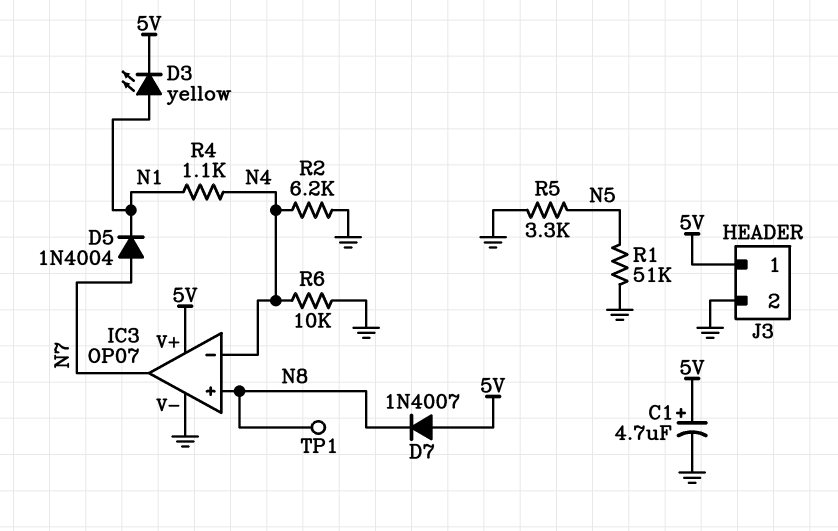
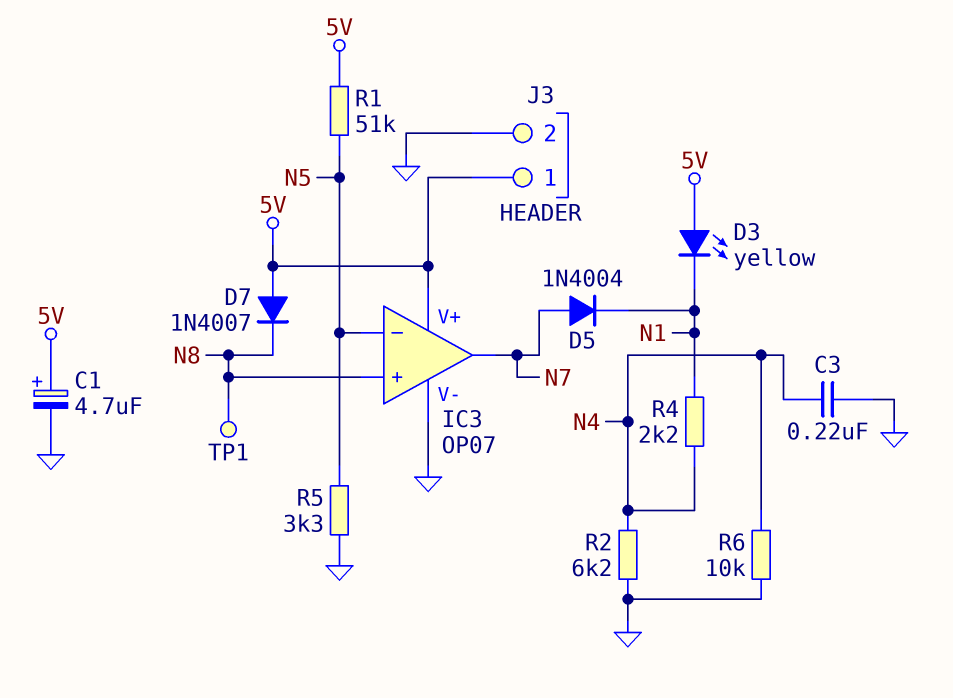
C3: none -> 220nF (GND, N4)
D3: LED yellow (A N1, K 5V) -> LED yellow (A 5V, K N1)
IC3 pin in-: N4 -> N5
R1: 51k (GND, N5) -> 51k (5V, N5)
R4: 1.1k (N1, N4) -> 2.2k (N1, N4)

